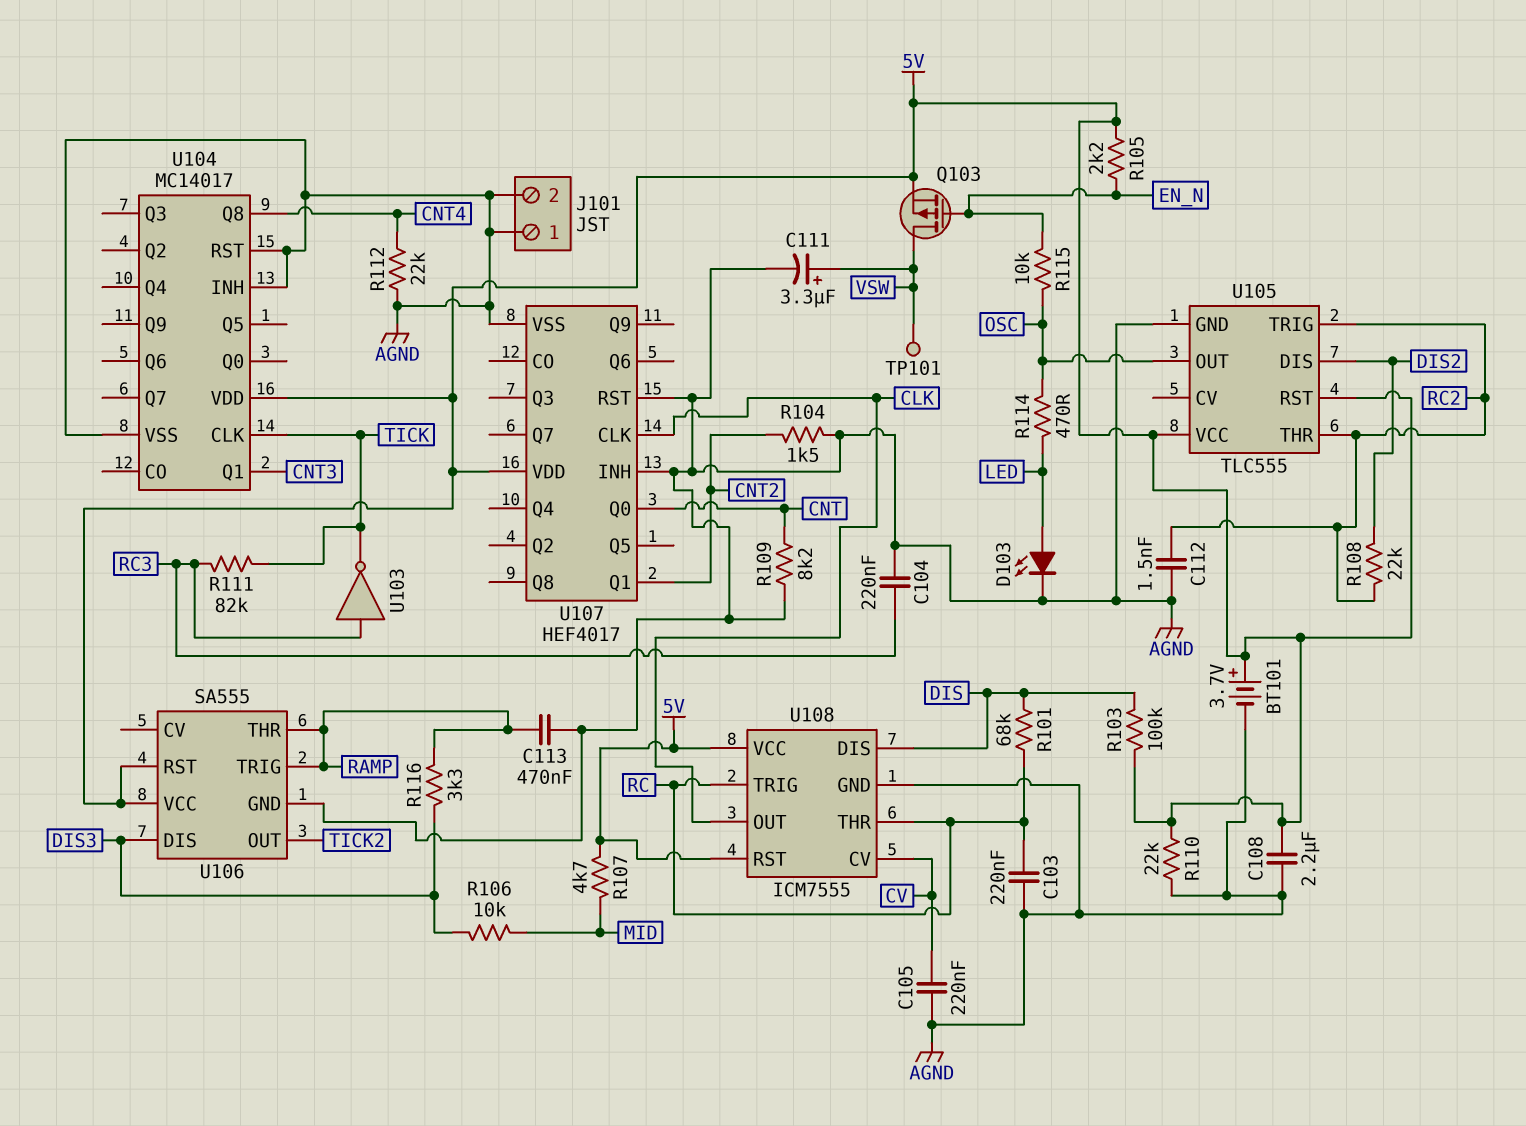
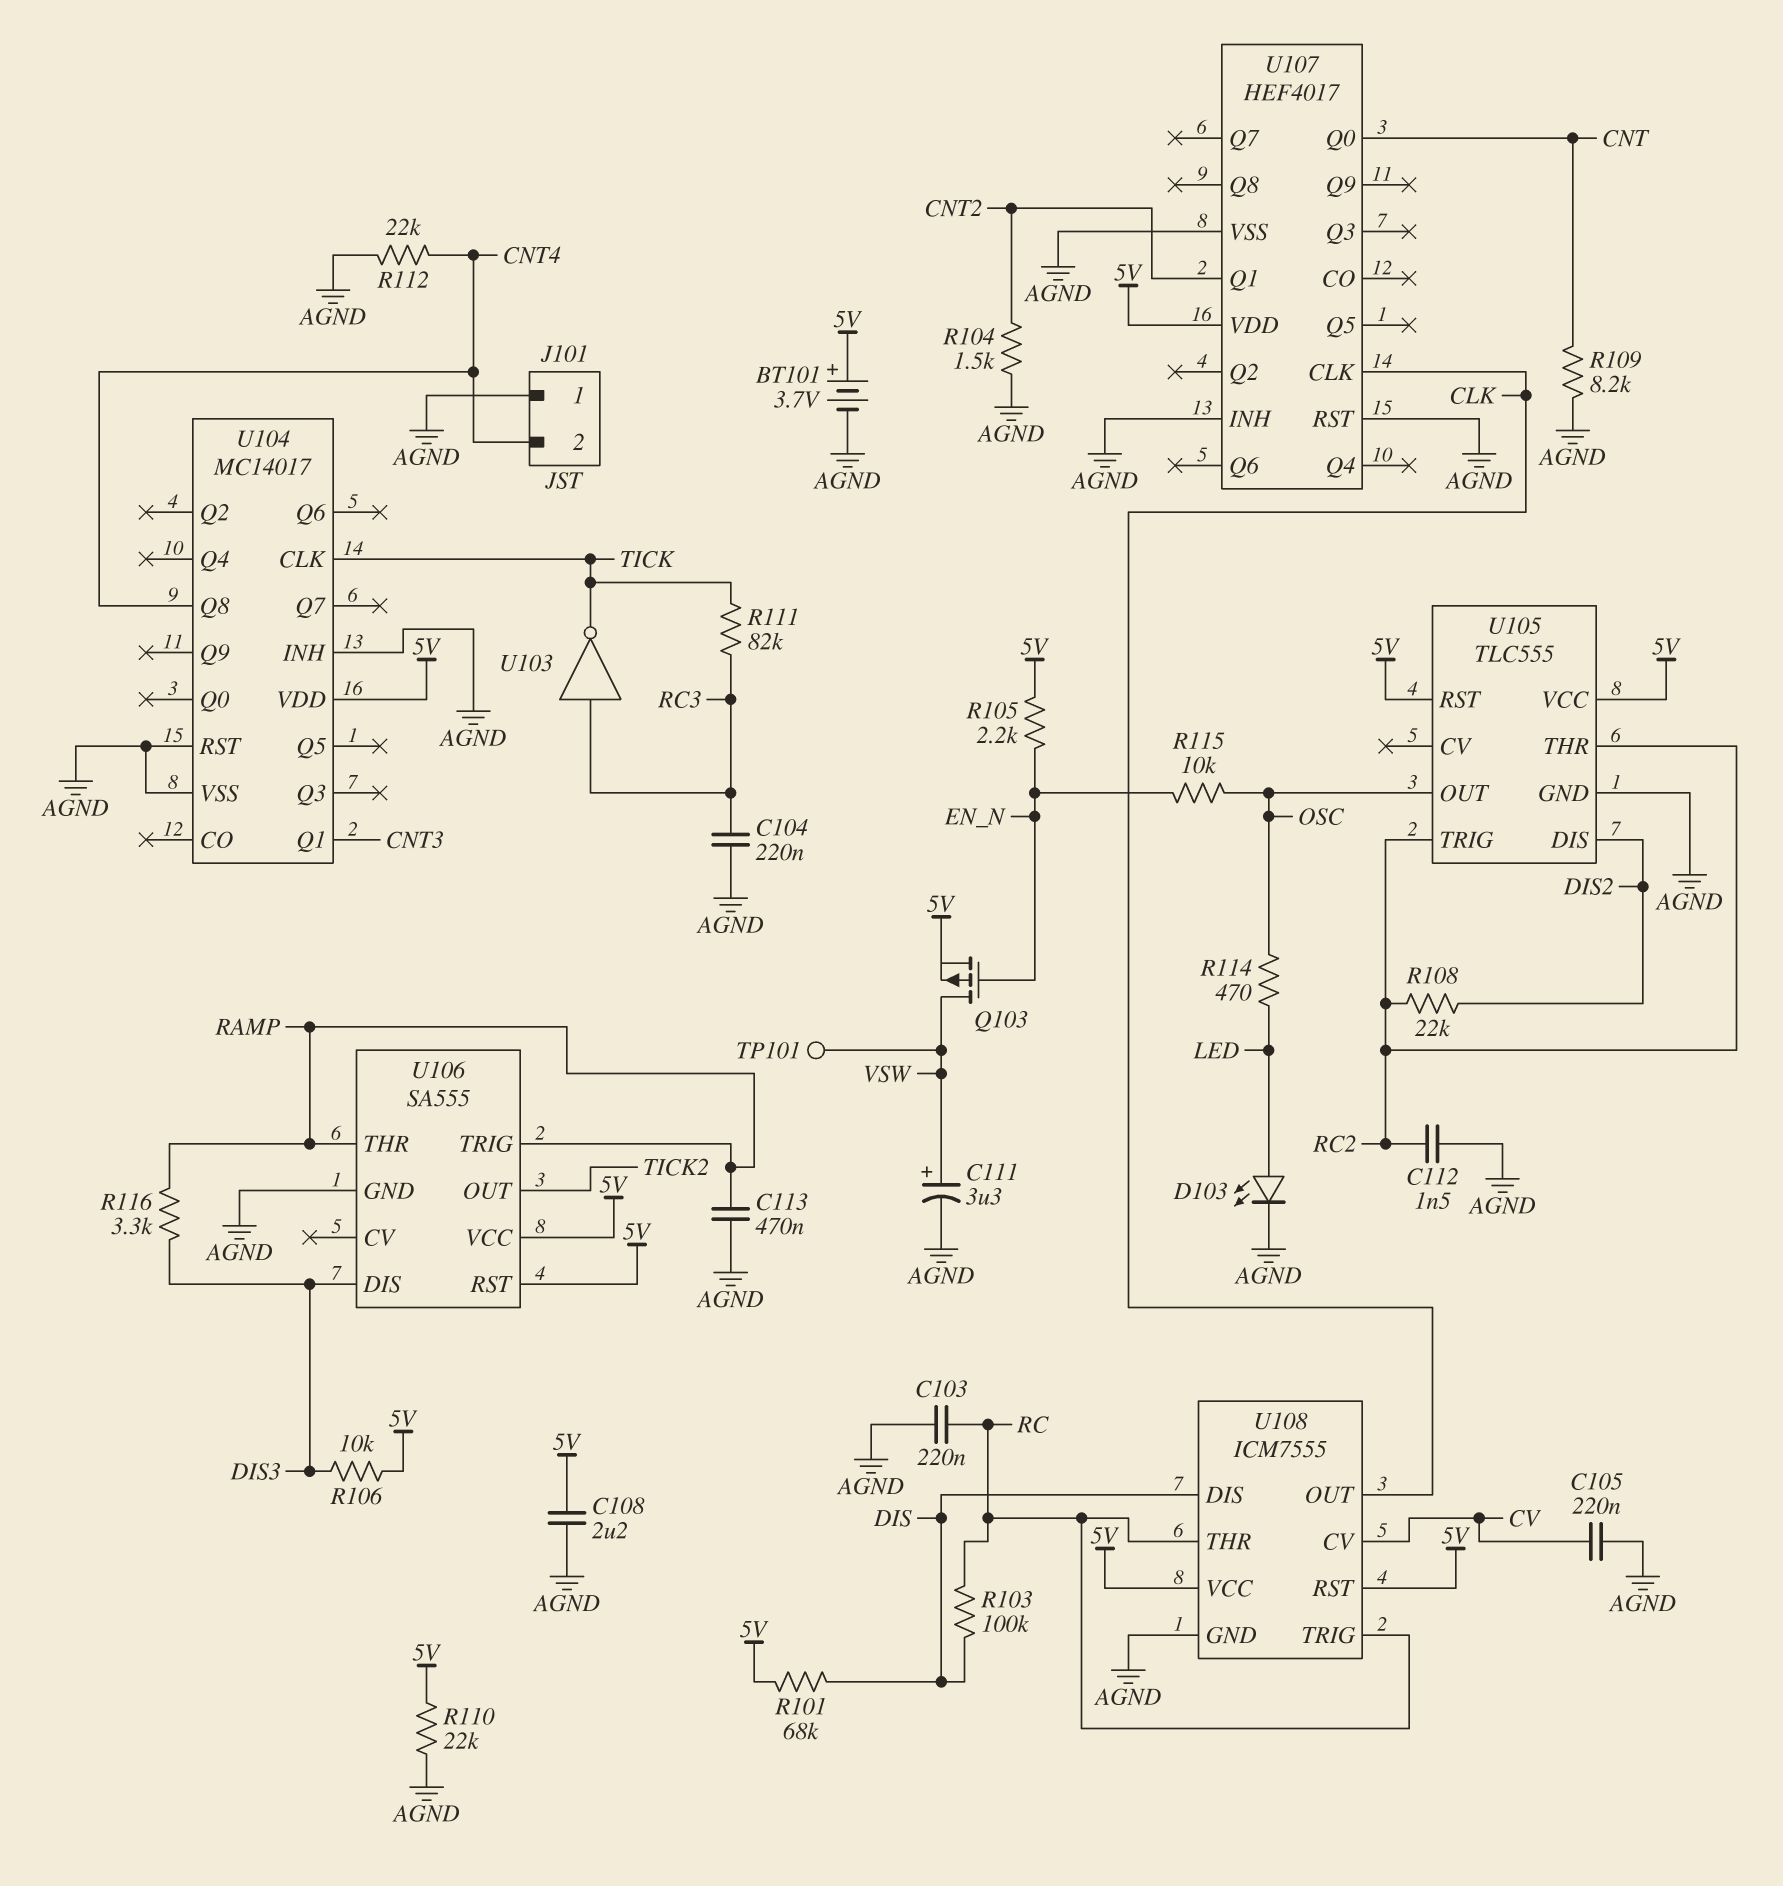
J101 pin 2: AGND -> CNT4
R101: 68k (DIS, RC) -> 68k (5V, DIS)
R103: 100k (5V, DIS) -> 100k (DIS, RC)
R106: 10k (DIS3, MID) -> 10k (5V, DIS3)
R107: 4.7k (5V, MID) -> none

